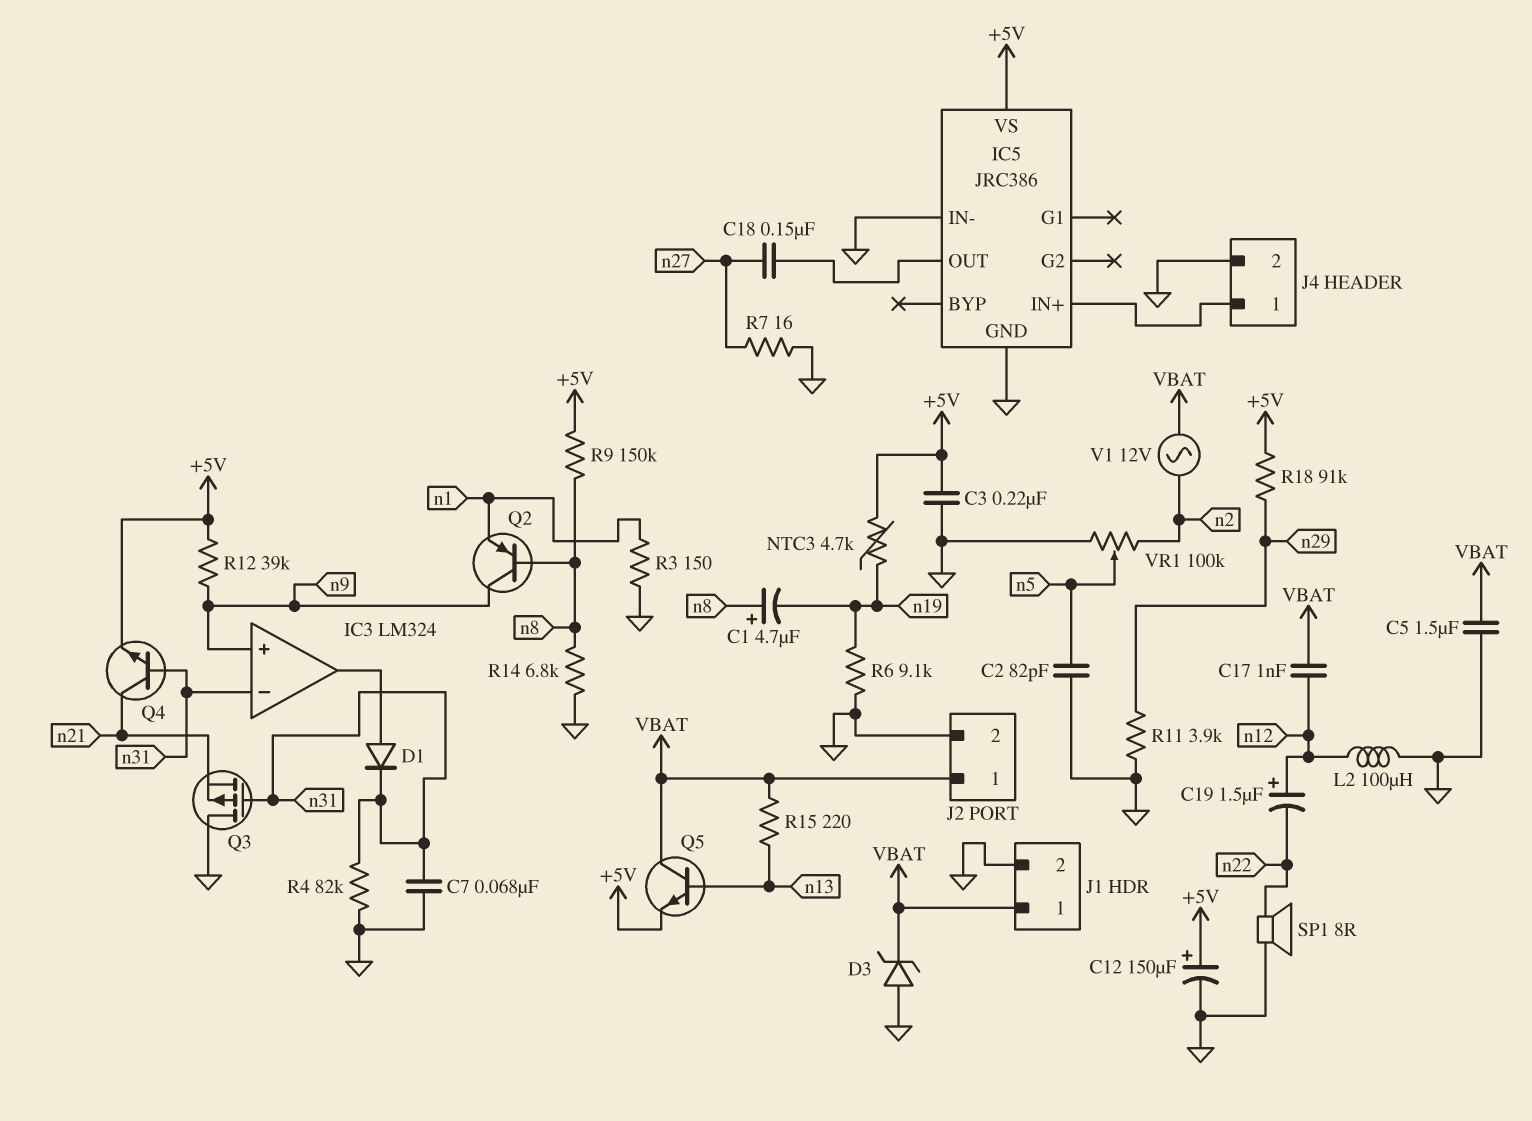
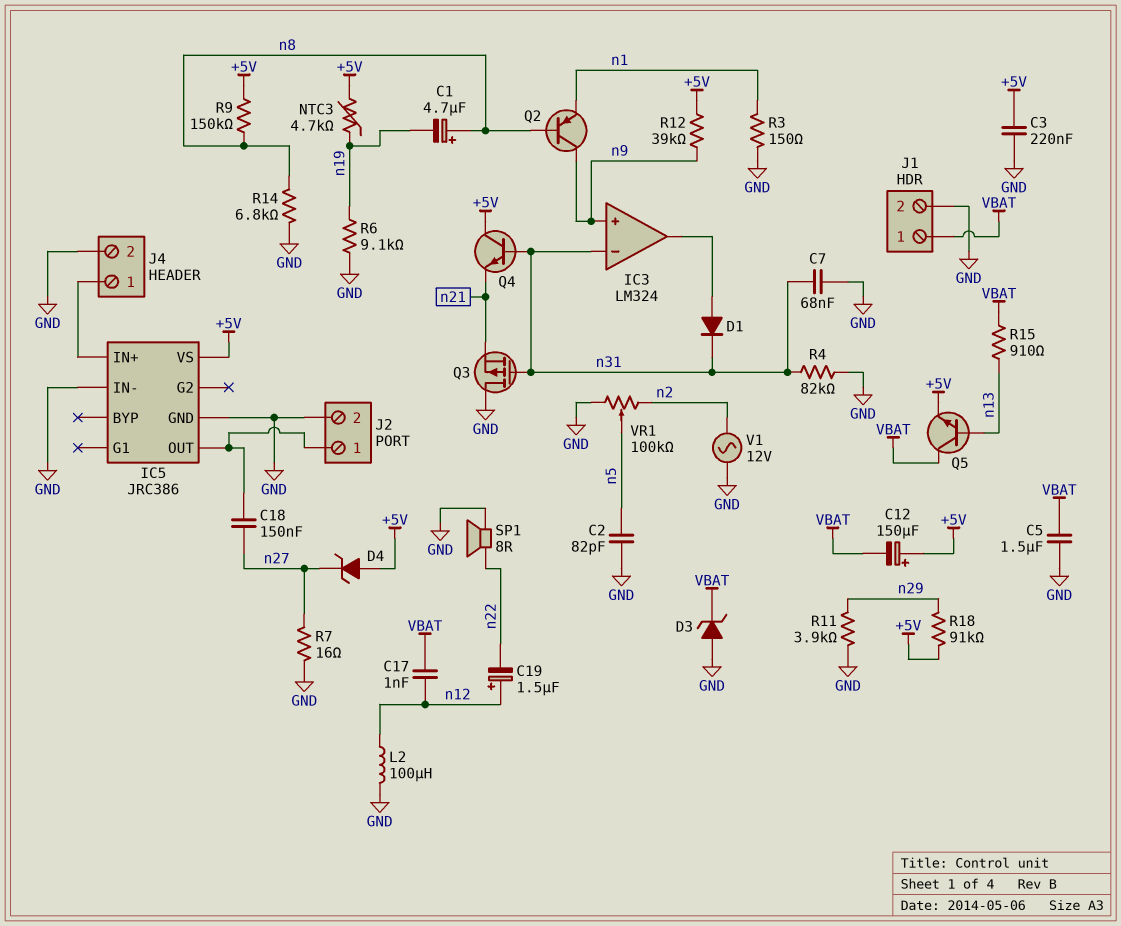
C12: 150uF (plus +5V, minus GND) -> 150uF (plus +5V, minus VBAT)
D4: none -> zener (A +5V, K n27)
J2 pin 1: VBAT -> IC5/OUT
Q4: NPN (B n31, C n21, E +5V) -> NPN (B n31, C +5V, E n21)
R15: 220 (VBAT, n13) -> 910 (VBAT, n13)
V1: AC 12V (VBAT, n2) -> AC 12V (GND, n2)

